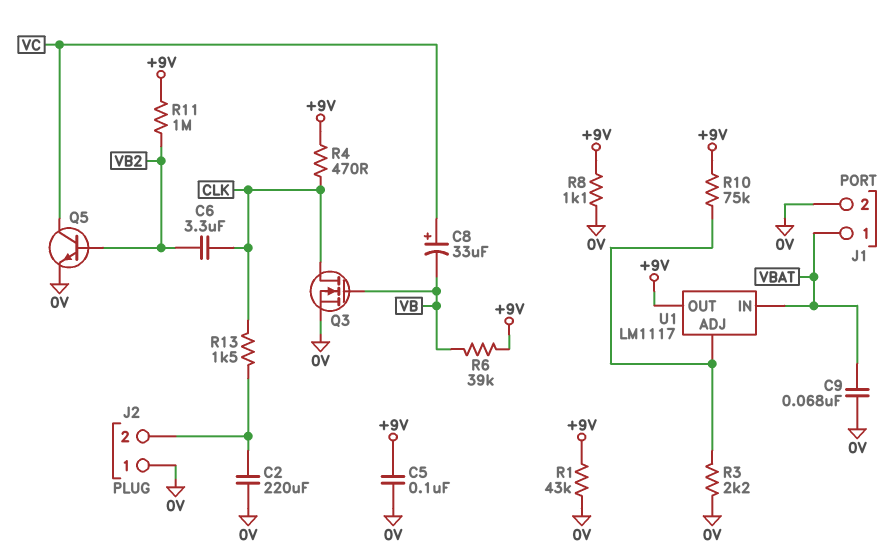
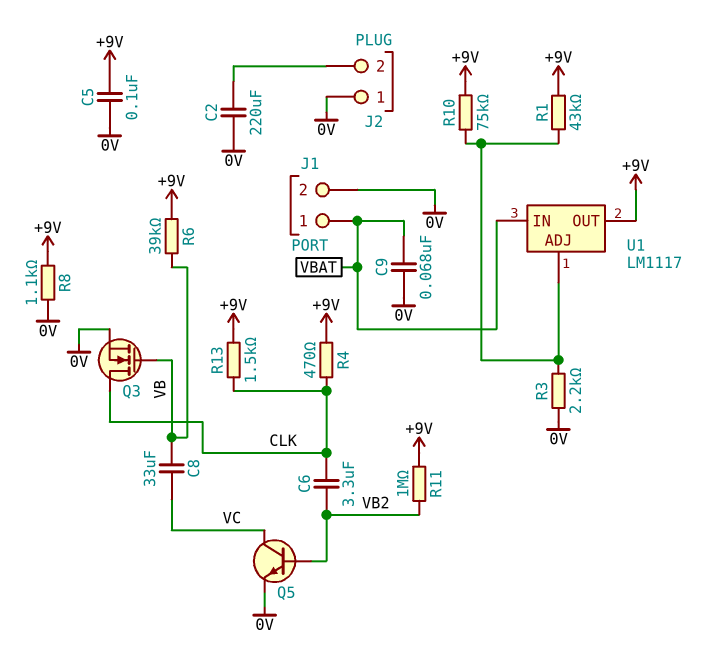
C8: 33uF (plus VC, minus VB) -> 33uF (VB, VC)
R1: 43k (+9V, 0V) -> 43k (+9V, U1/ADJ)
R13: 1.5k (CLK, J2/2) -> 1.5k (+9V, CLK)

